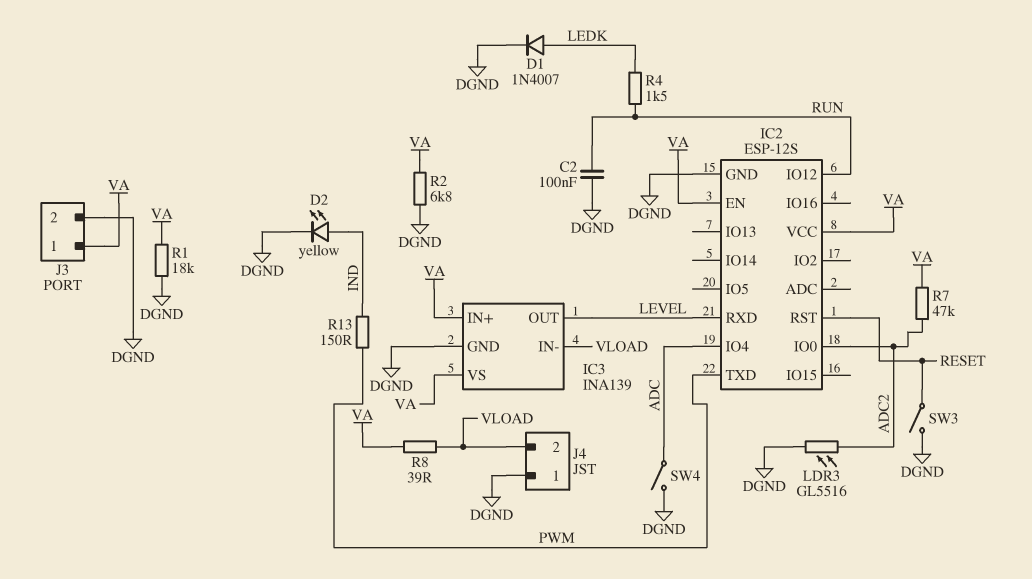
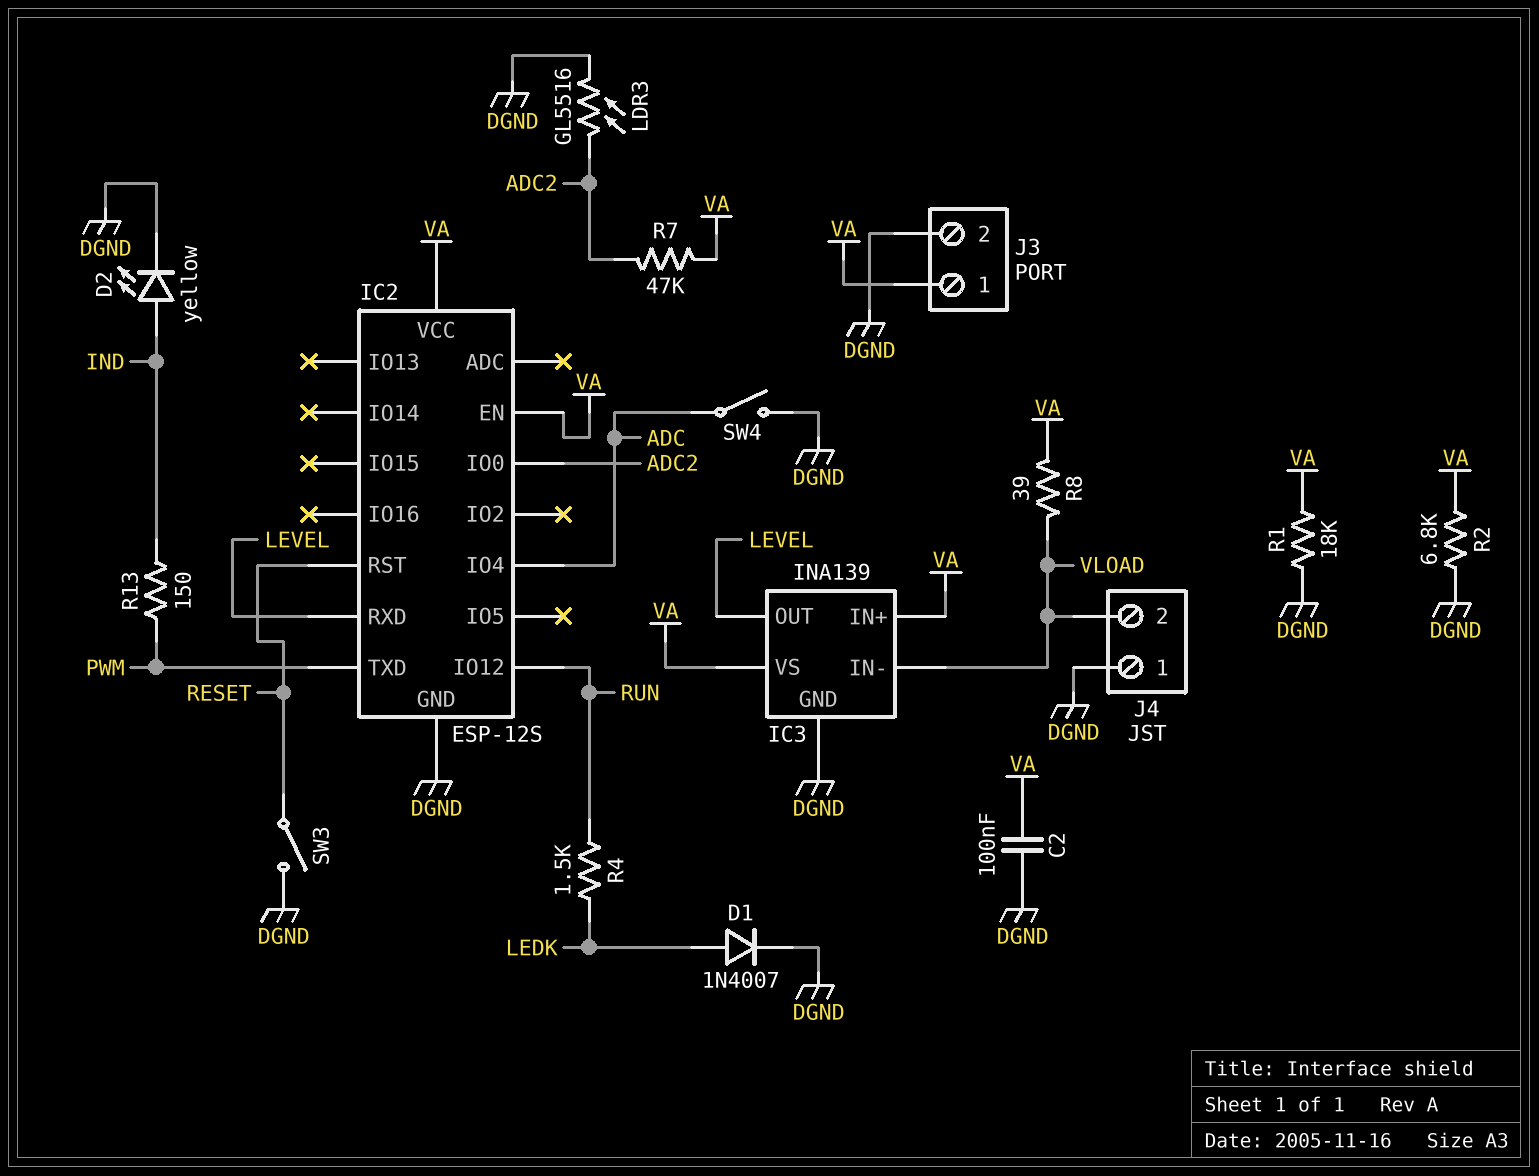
C2: 100nF (DGND, RUN) -> 100nF (DGND, VA)

